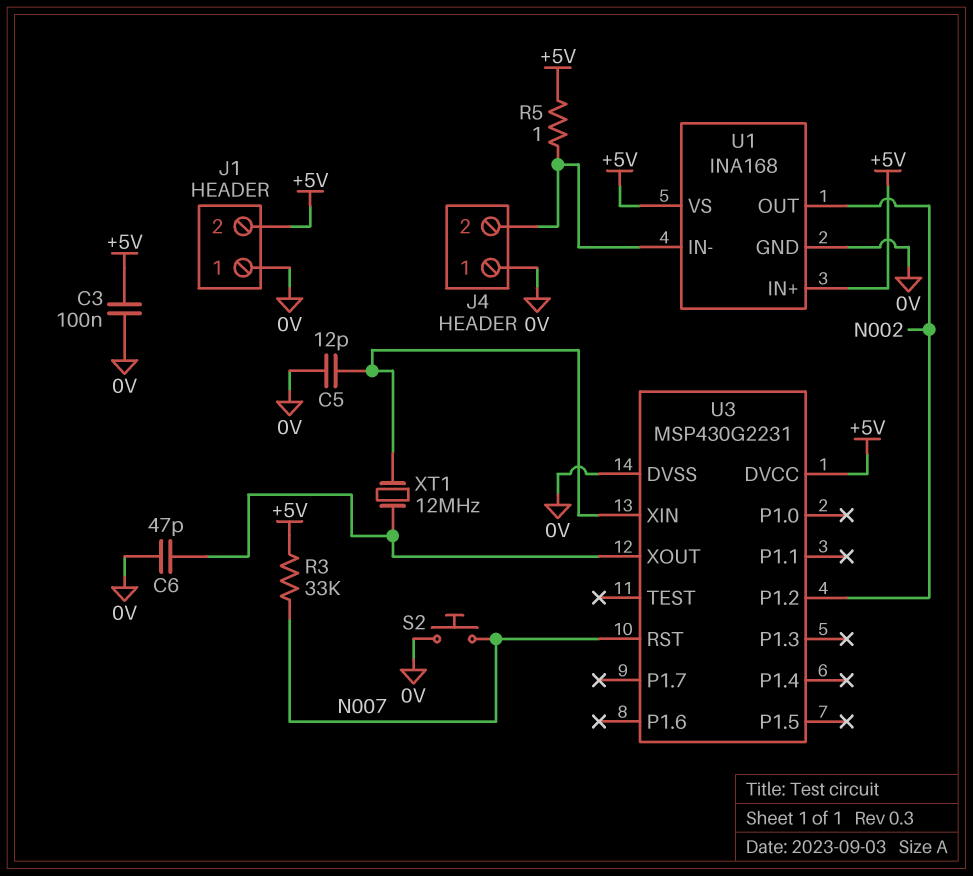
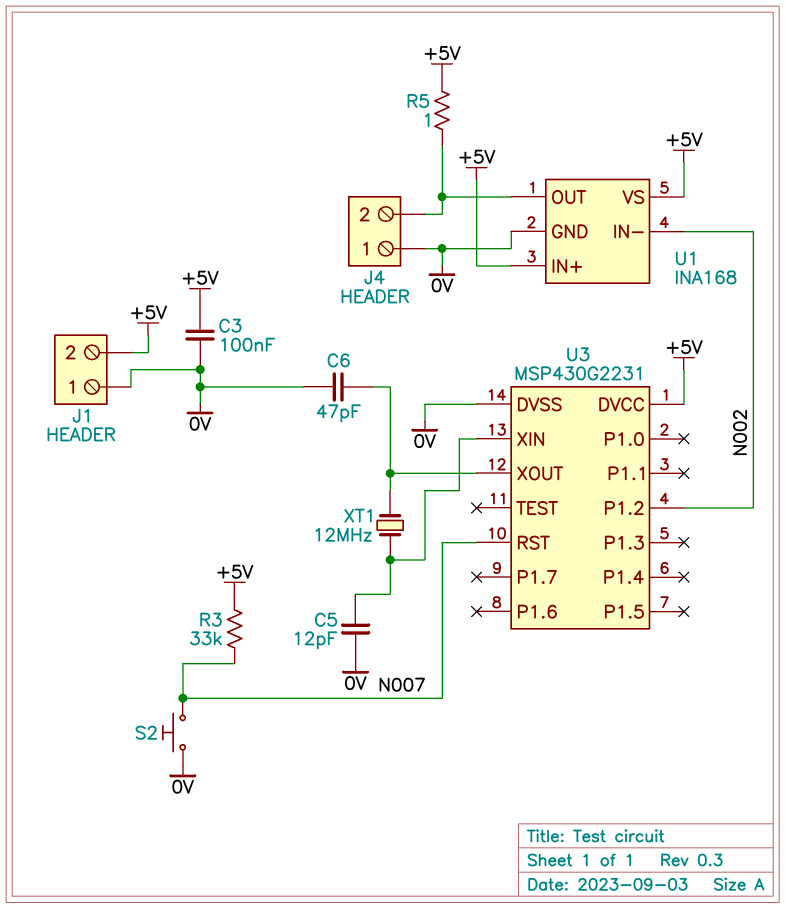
U1 pin IN-: J4/2 -> N002
U1 pin OUT: N002 -> J4/2

